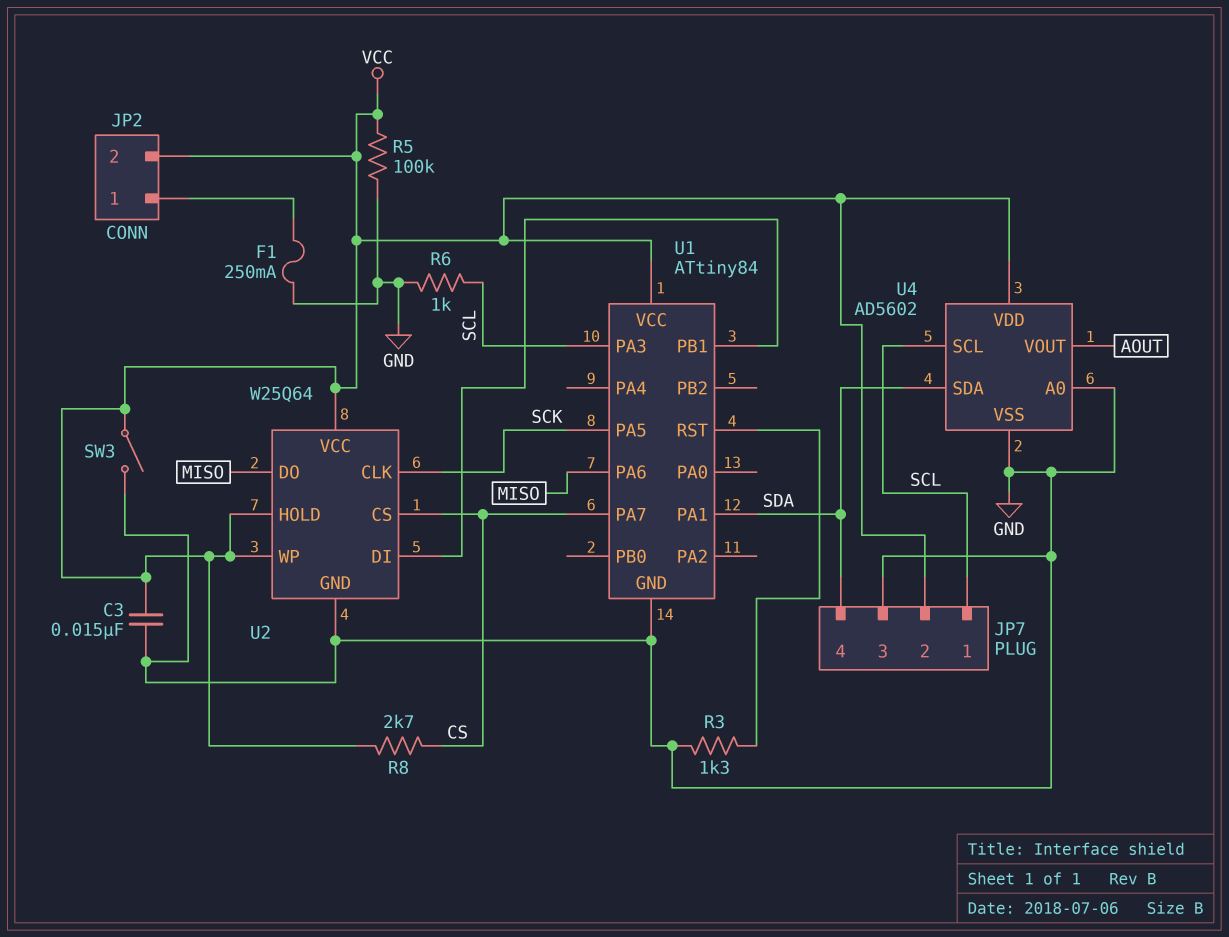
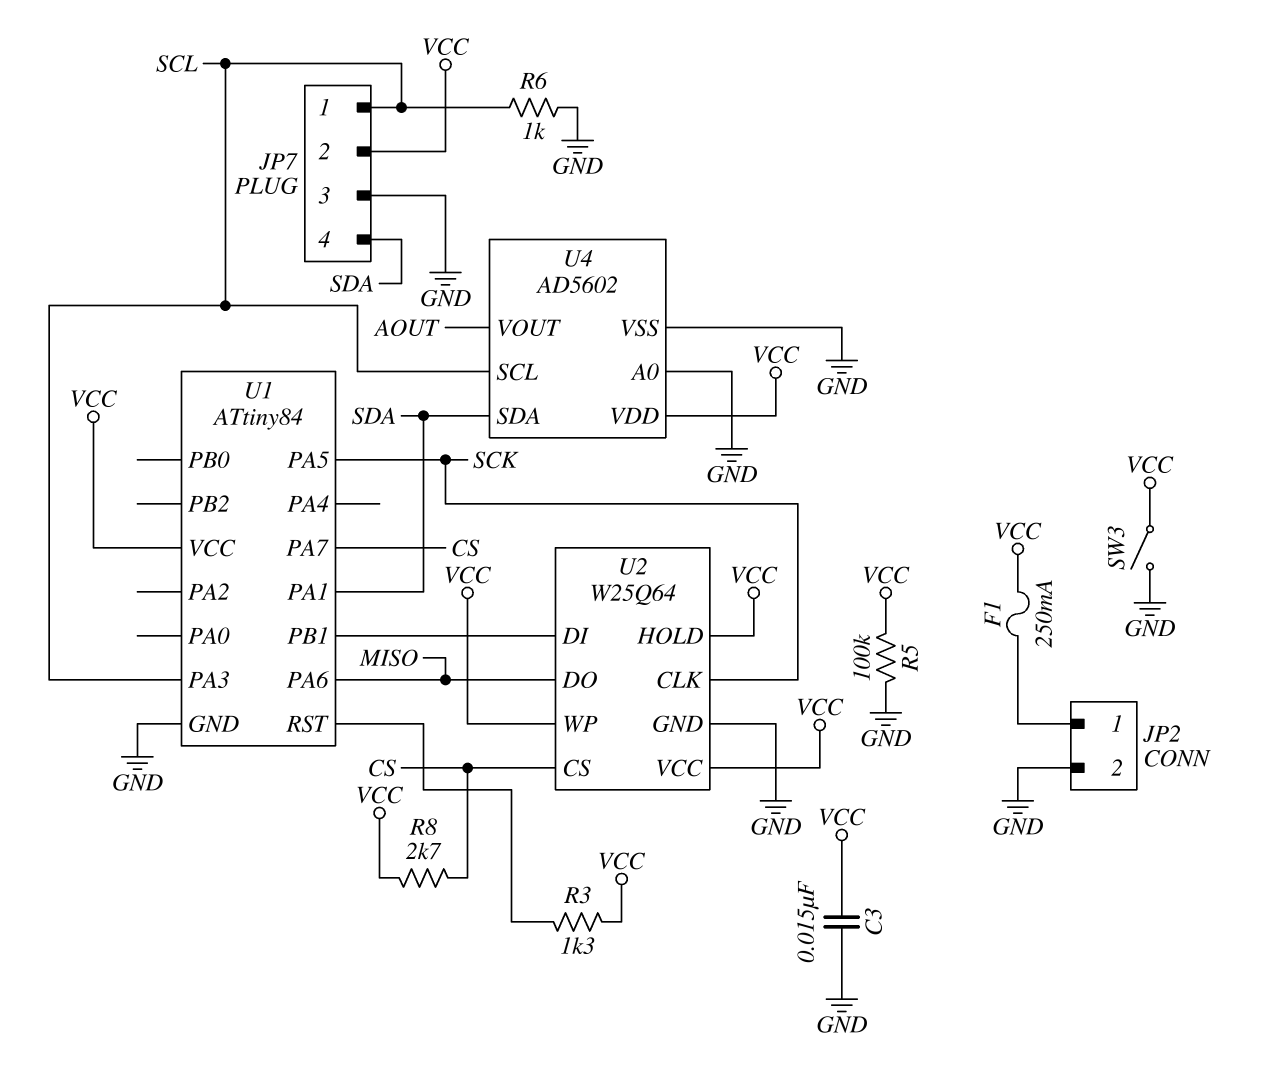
F1: 250mA (GND, JP2/1) -> 250mA (JP2/1, VCC)
JP2 pin 2: VCC -> GND
R3: 1.3k (GND, U1/RST) -> 1.3k (U1/RST, VCC)

